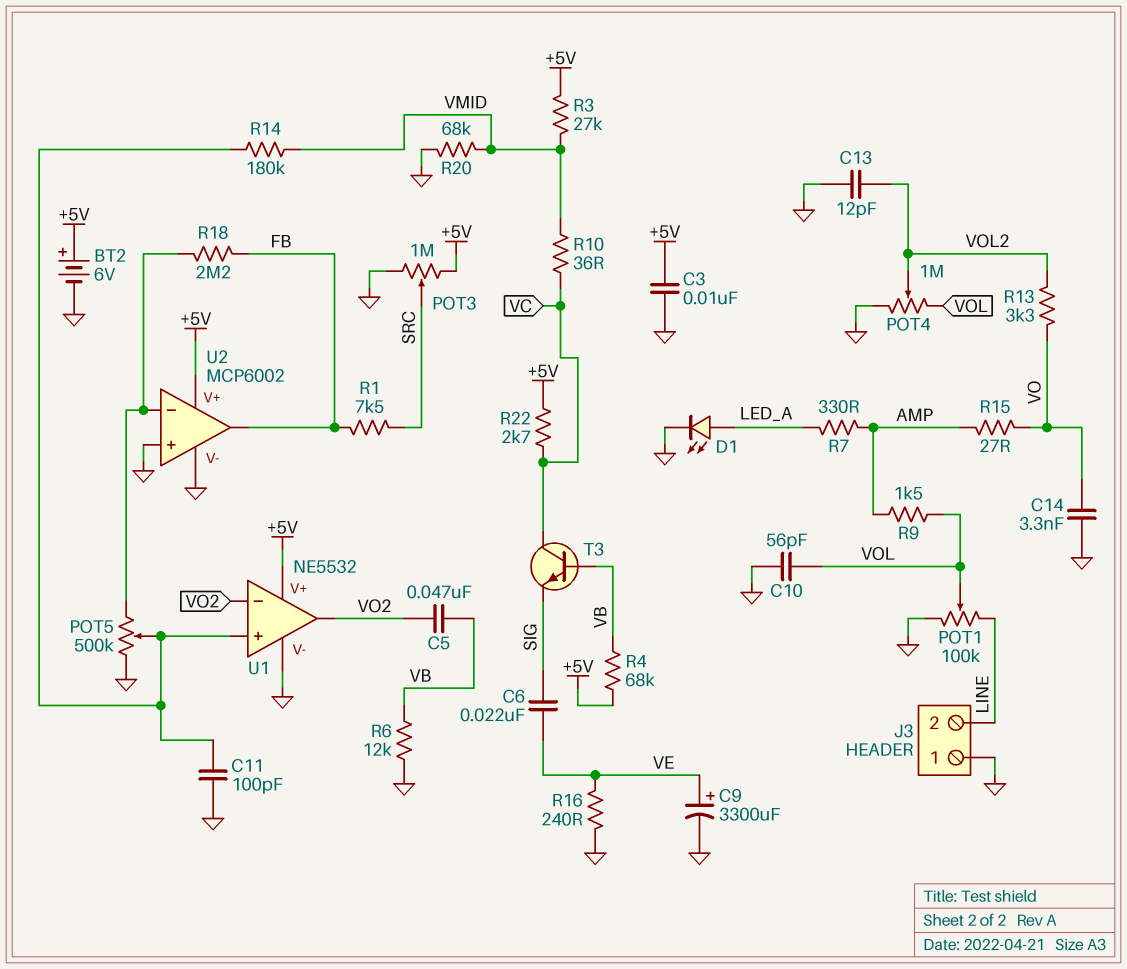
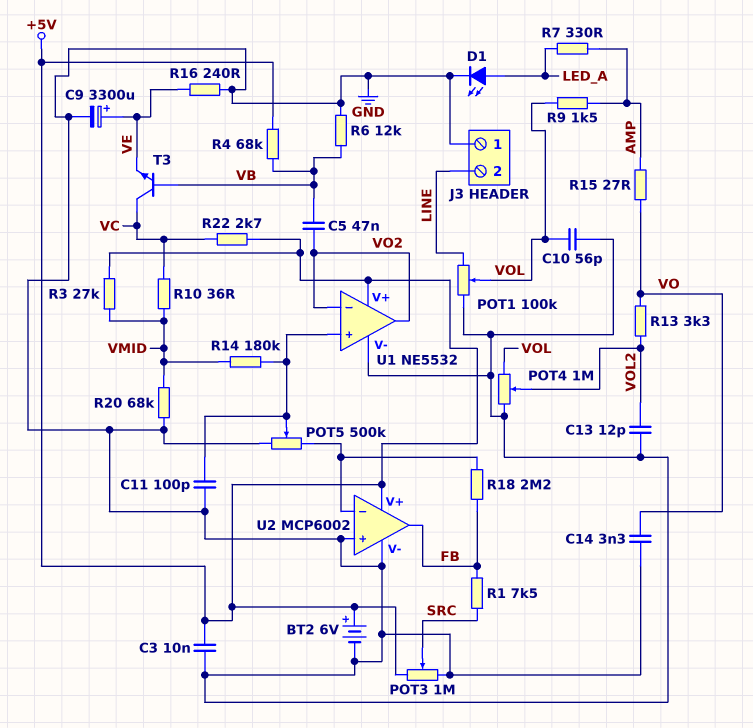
C6: 22nF (SIG, VE) -> none
T3: NPN (B VB, C VC, E SIG) -> NPN (B VB, C VC, E VE)

